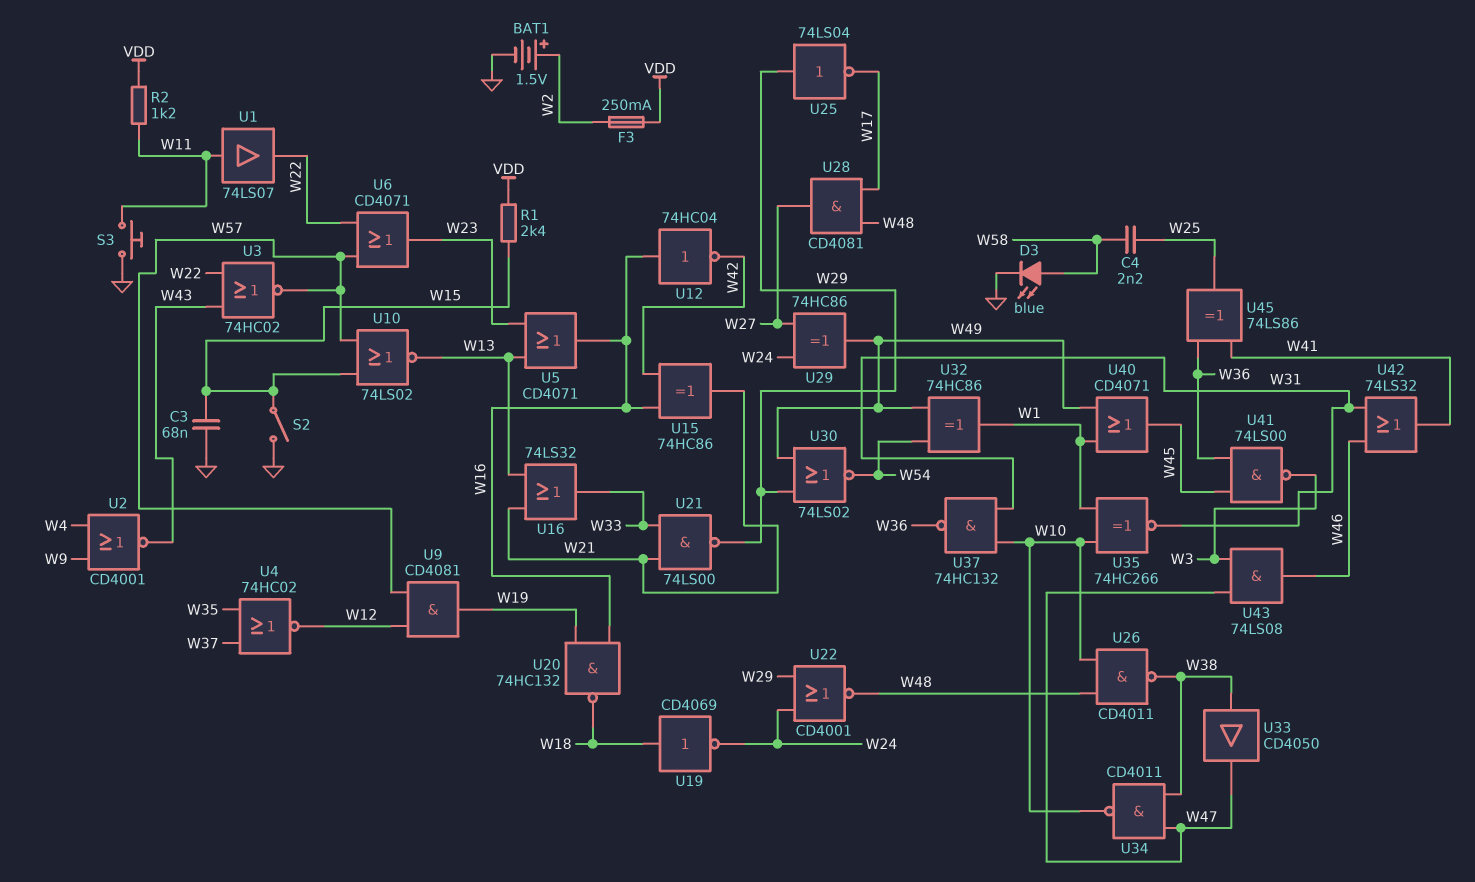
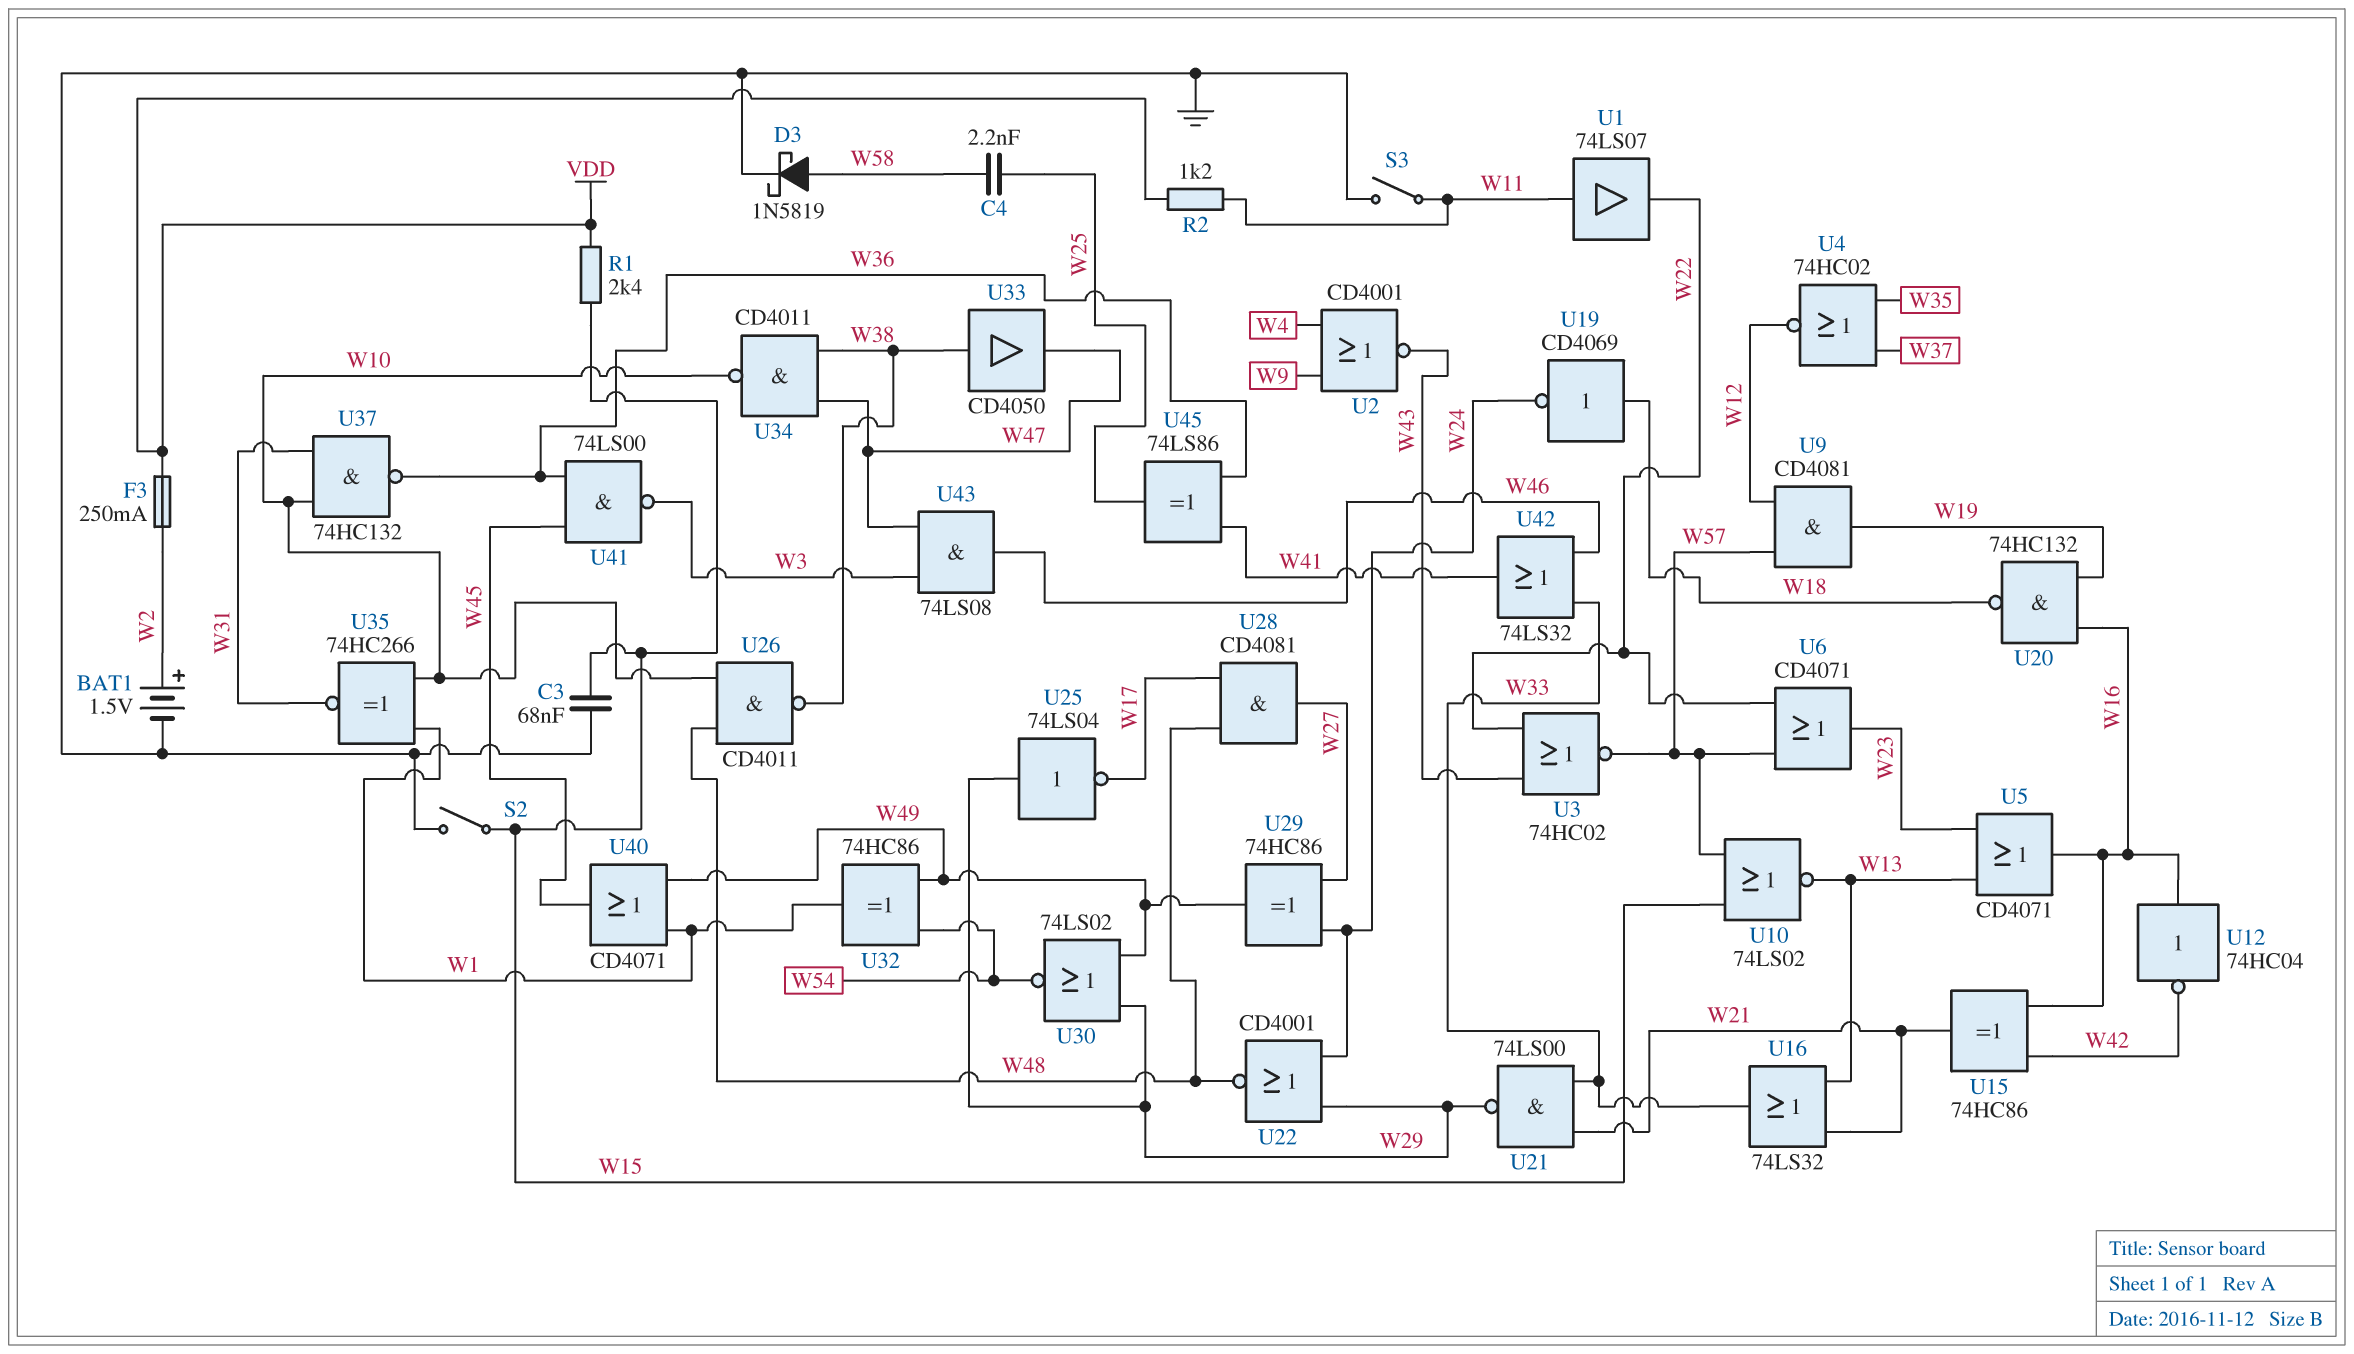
D3: LED blue (A W58, K GND) -> schottky 1N5819 (A W58, K GND)
S3: button (GND, W11) -> switch (GND, W11)
U42: OR 74LS32 (in W31, in W46, out W41) -> OR 74LS32 (in W33, in W46, out W41)

